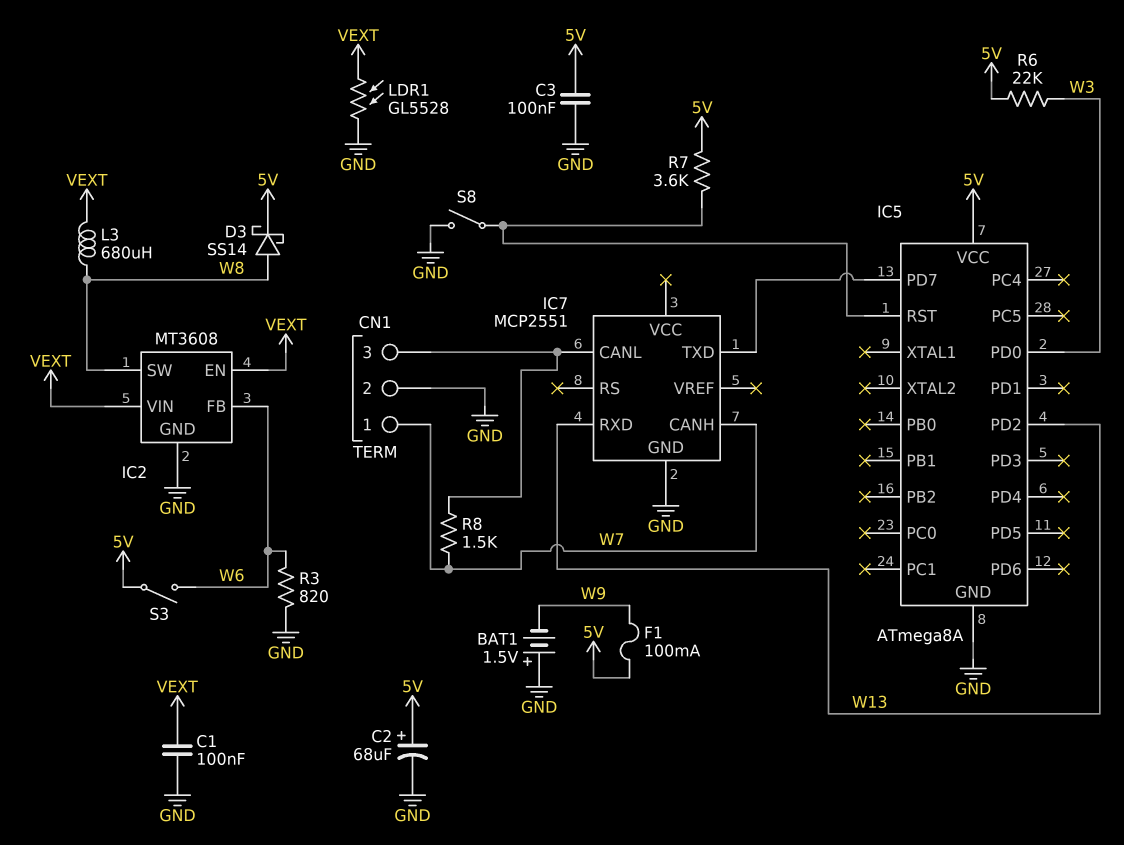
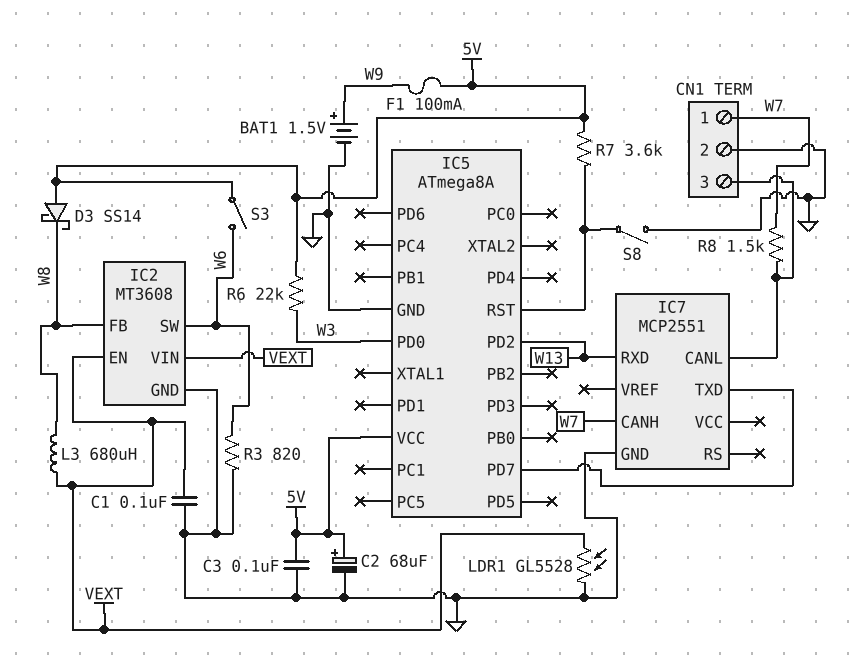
BAT1: 1.5V (plus GND, minus W9) -> 1.5V (plus W9, minus GND)
D3: schottky SS14 (A W8, K 5V) -> schottky SS14 (A 5V, K W8)
IC2 pin FB: W6 -> W8
IC2 pin SW: W8 -> W6

